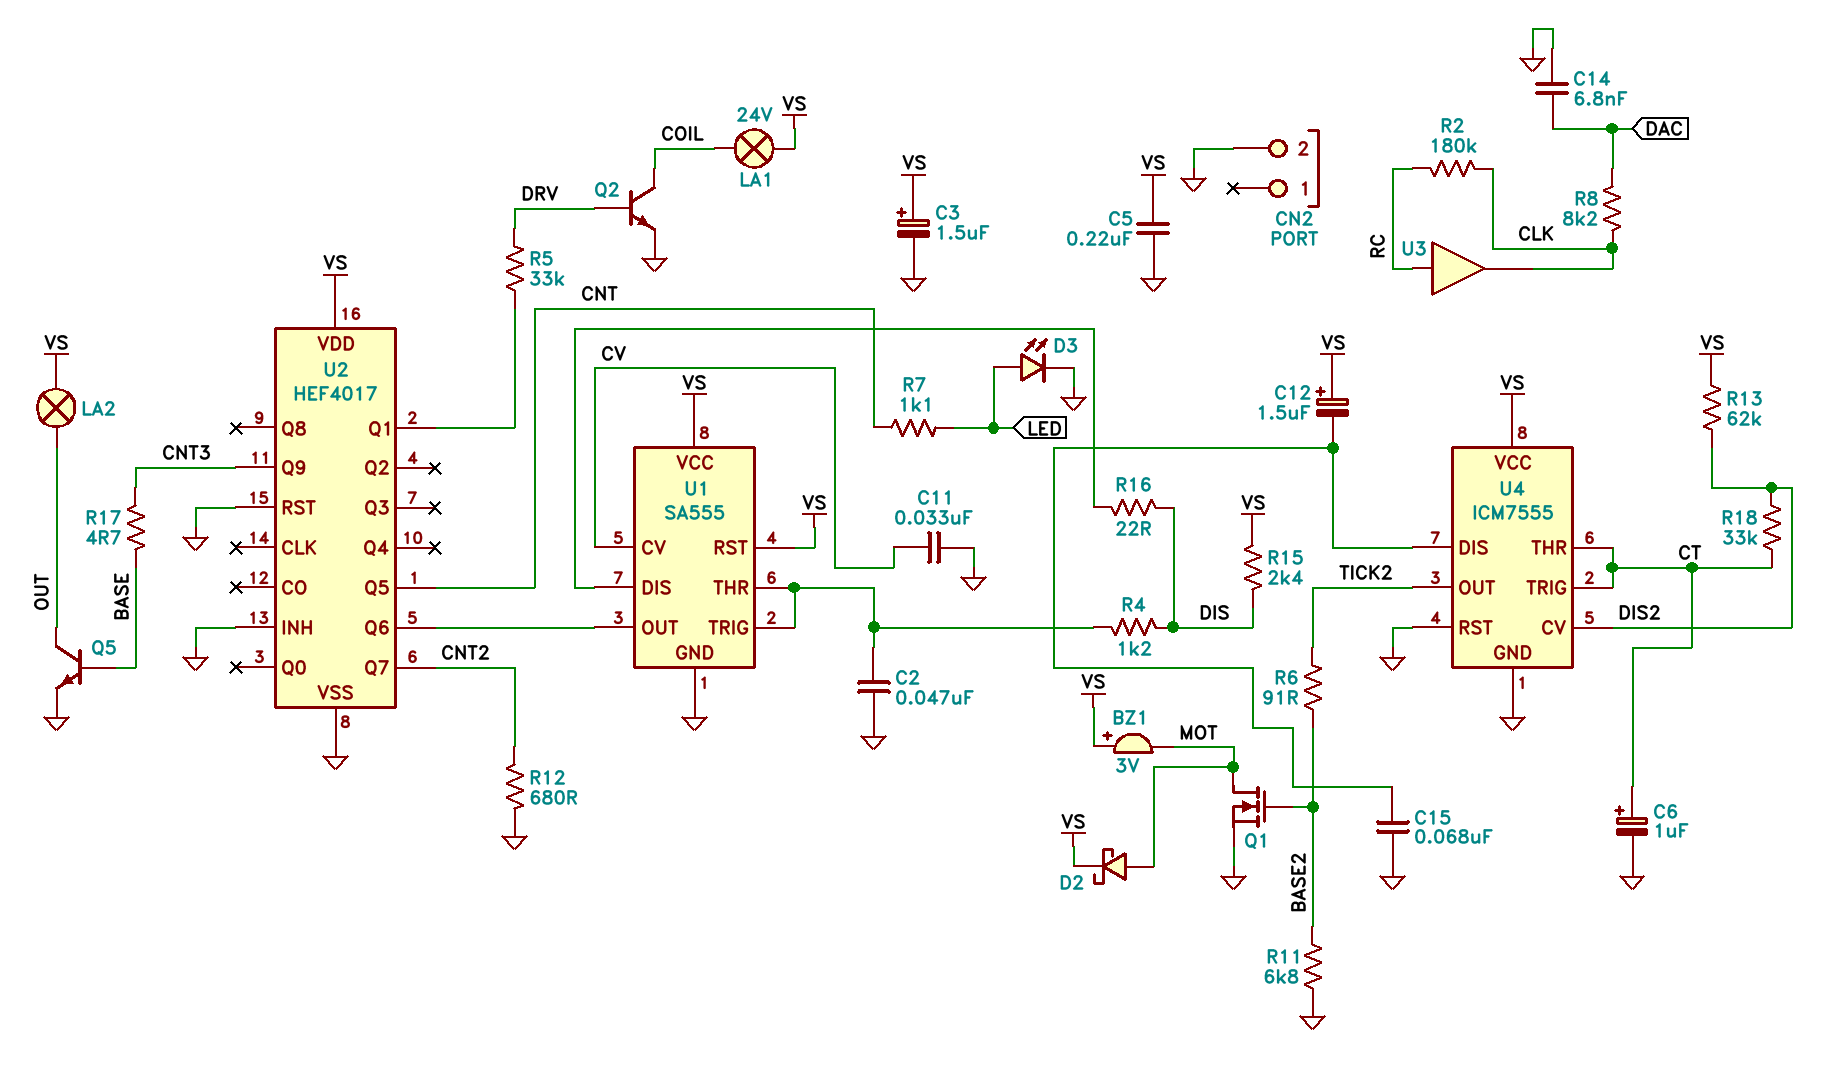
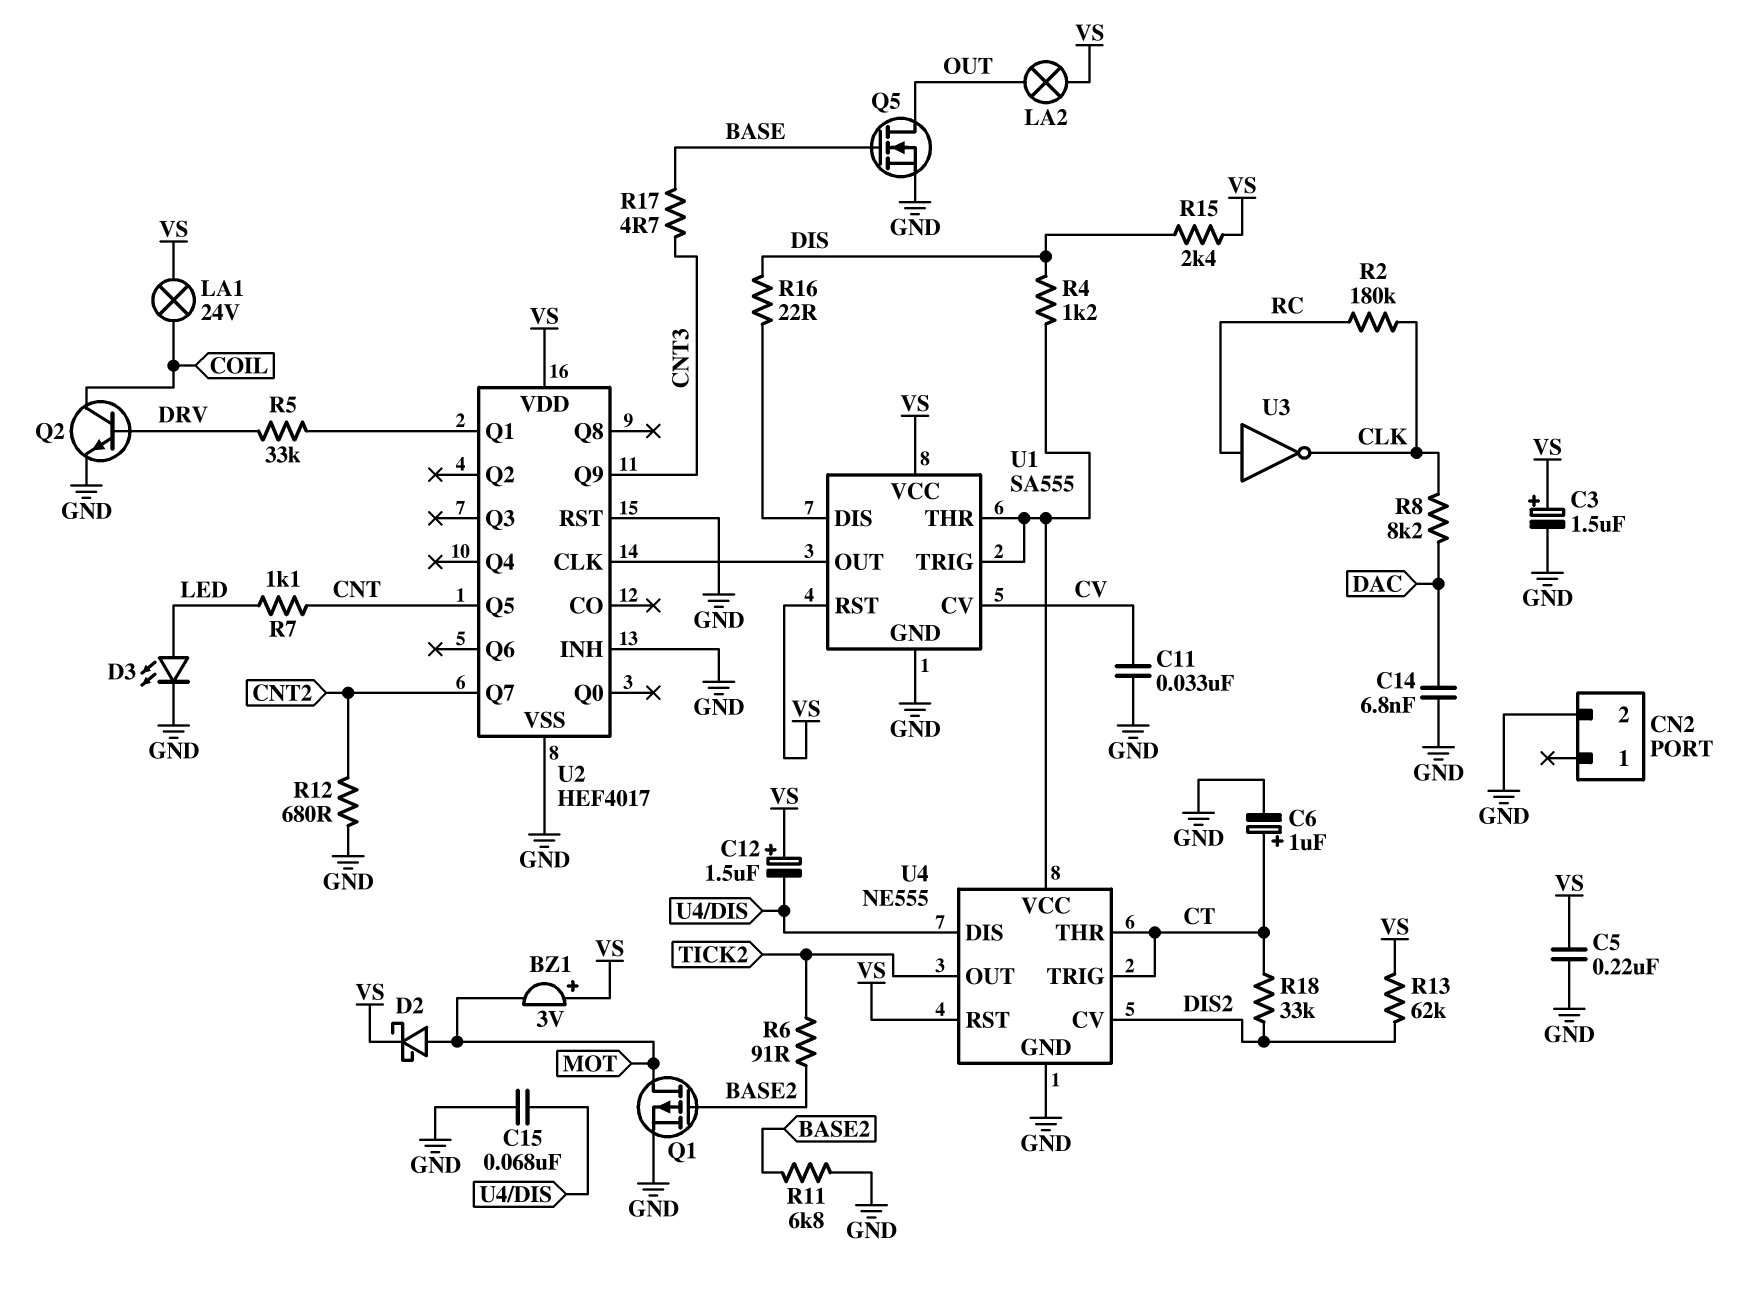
C2: 47nF (GND, U1/THR) -> none
Q1: NMOS (G BASE2, D MOT, S GND) -> PMOS (G BASE2, D MOT, S GND)
Q5: NPN (B BASE, C OUT, E GND) -> NMOS (G BASE, D OUT, S GND)
U2 pin CLK: none -> U1/OUT
U2 pin Q6: U1/OUT -> none
U3: buffer (in RC, out CLK) -> NOT (in RC, out CLK)
U4: ICM7555 -> NE555
U4 pin RST: GND -> VS
U4 pin VCC: VS -> U1/THR

